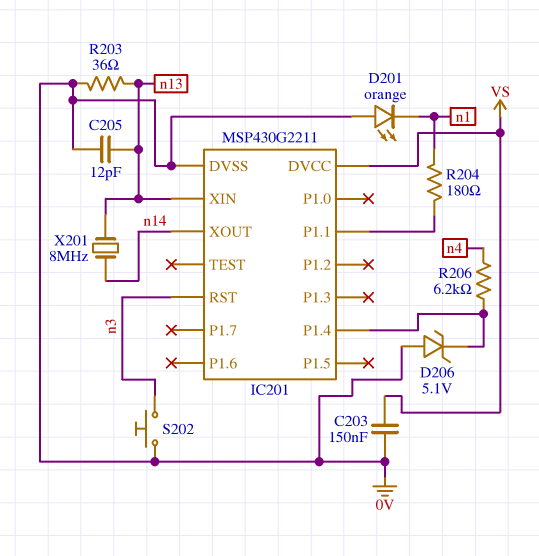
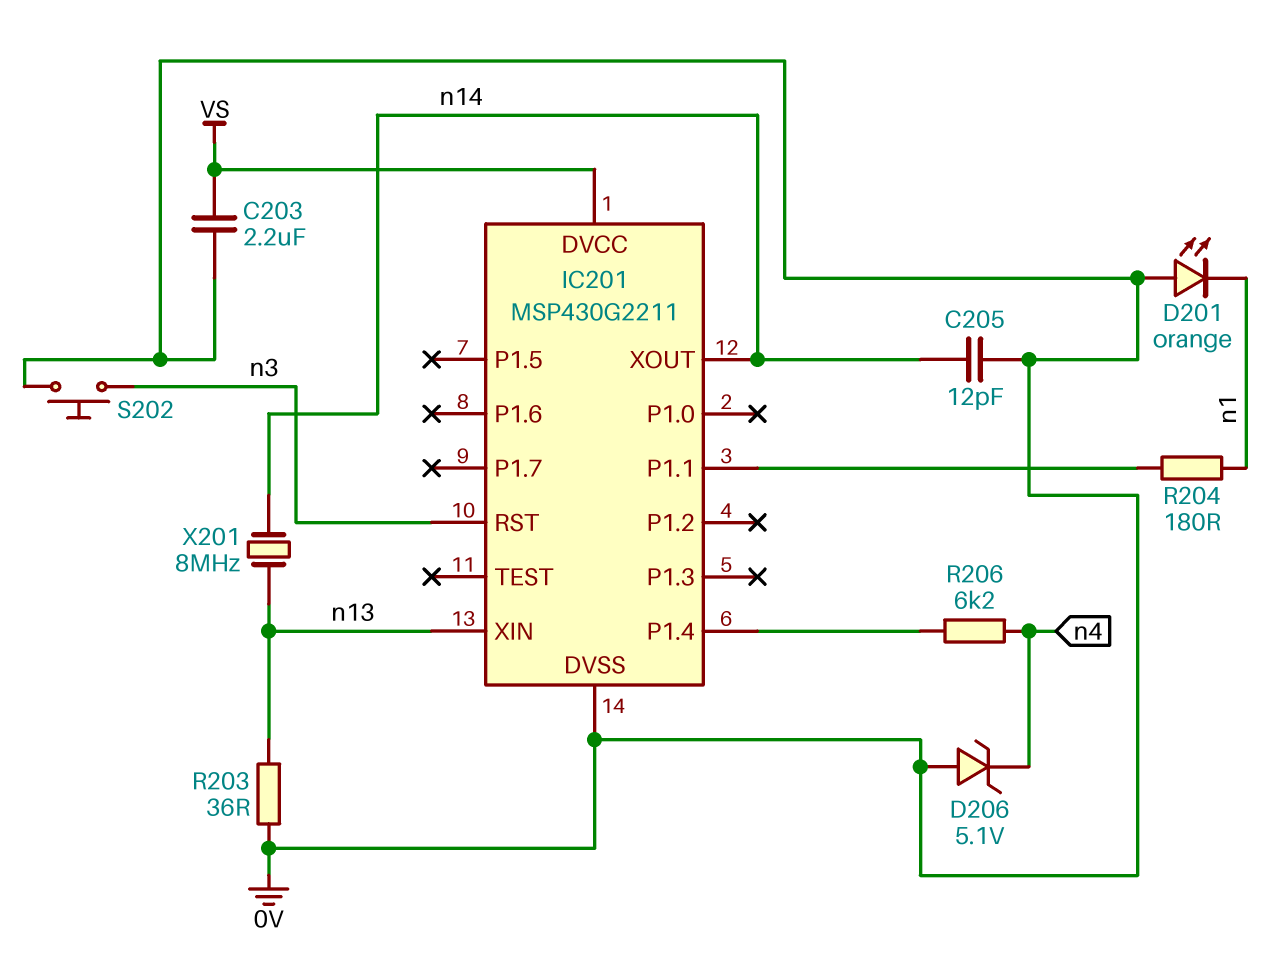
C203: 150nF (0V, VS) -> 2.2uF (0V, VS)
C205: 12pF (0V, n13) -> 12pF (0V, n14)
D206: zener 5.1V (A 0V, K IC201/P1.4) -> zener 5.1V (A 0V, K n4)

